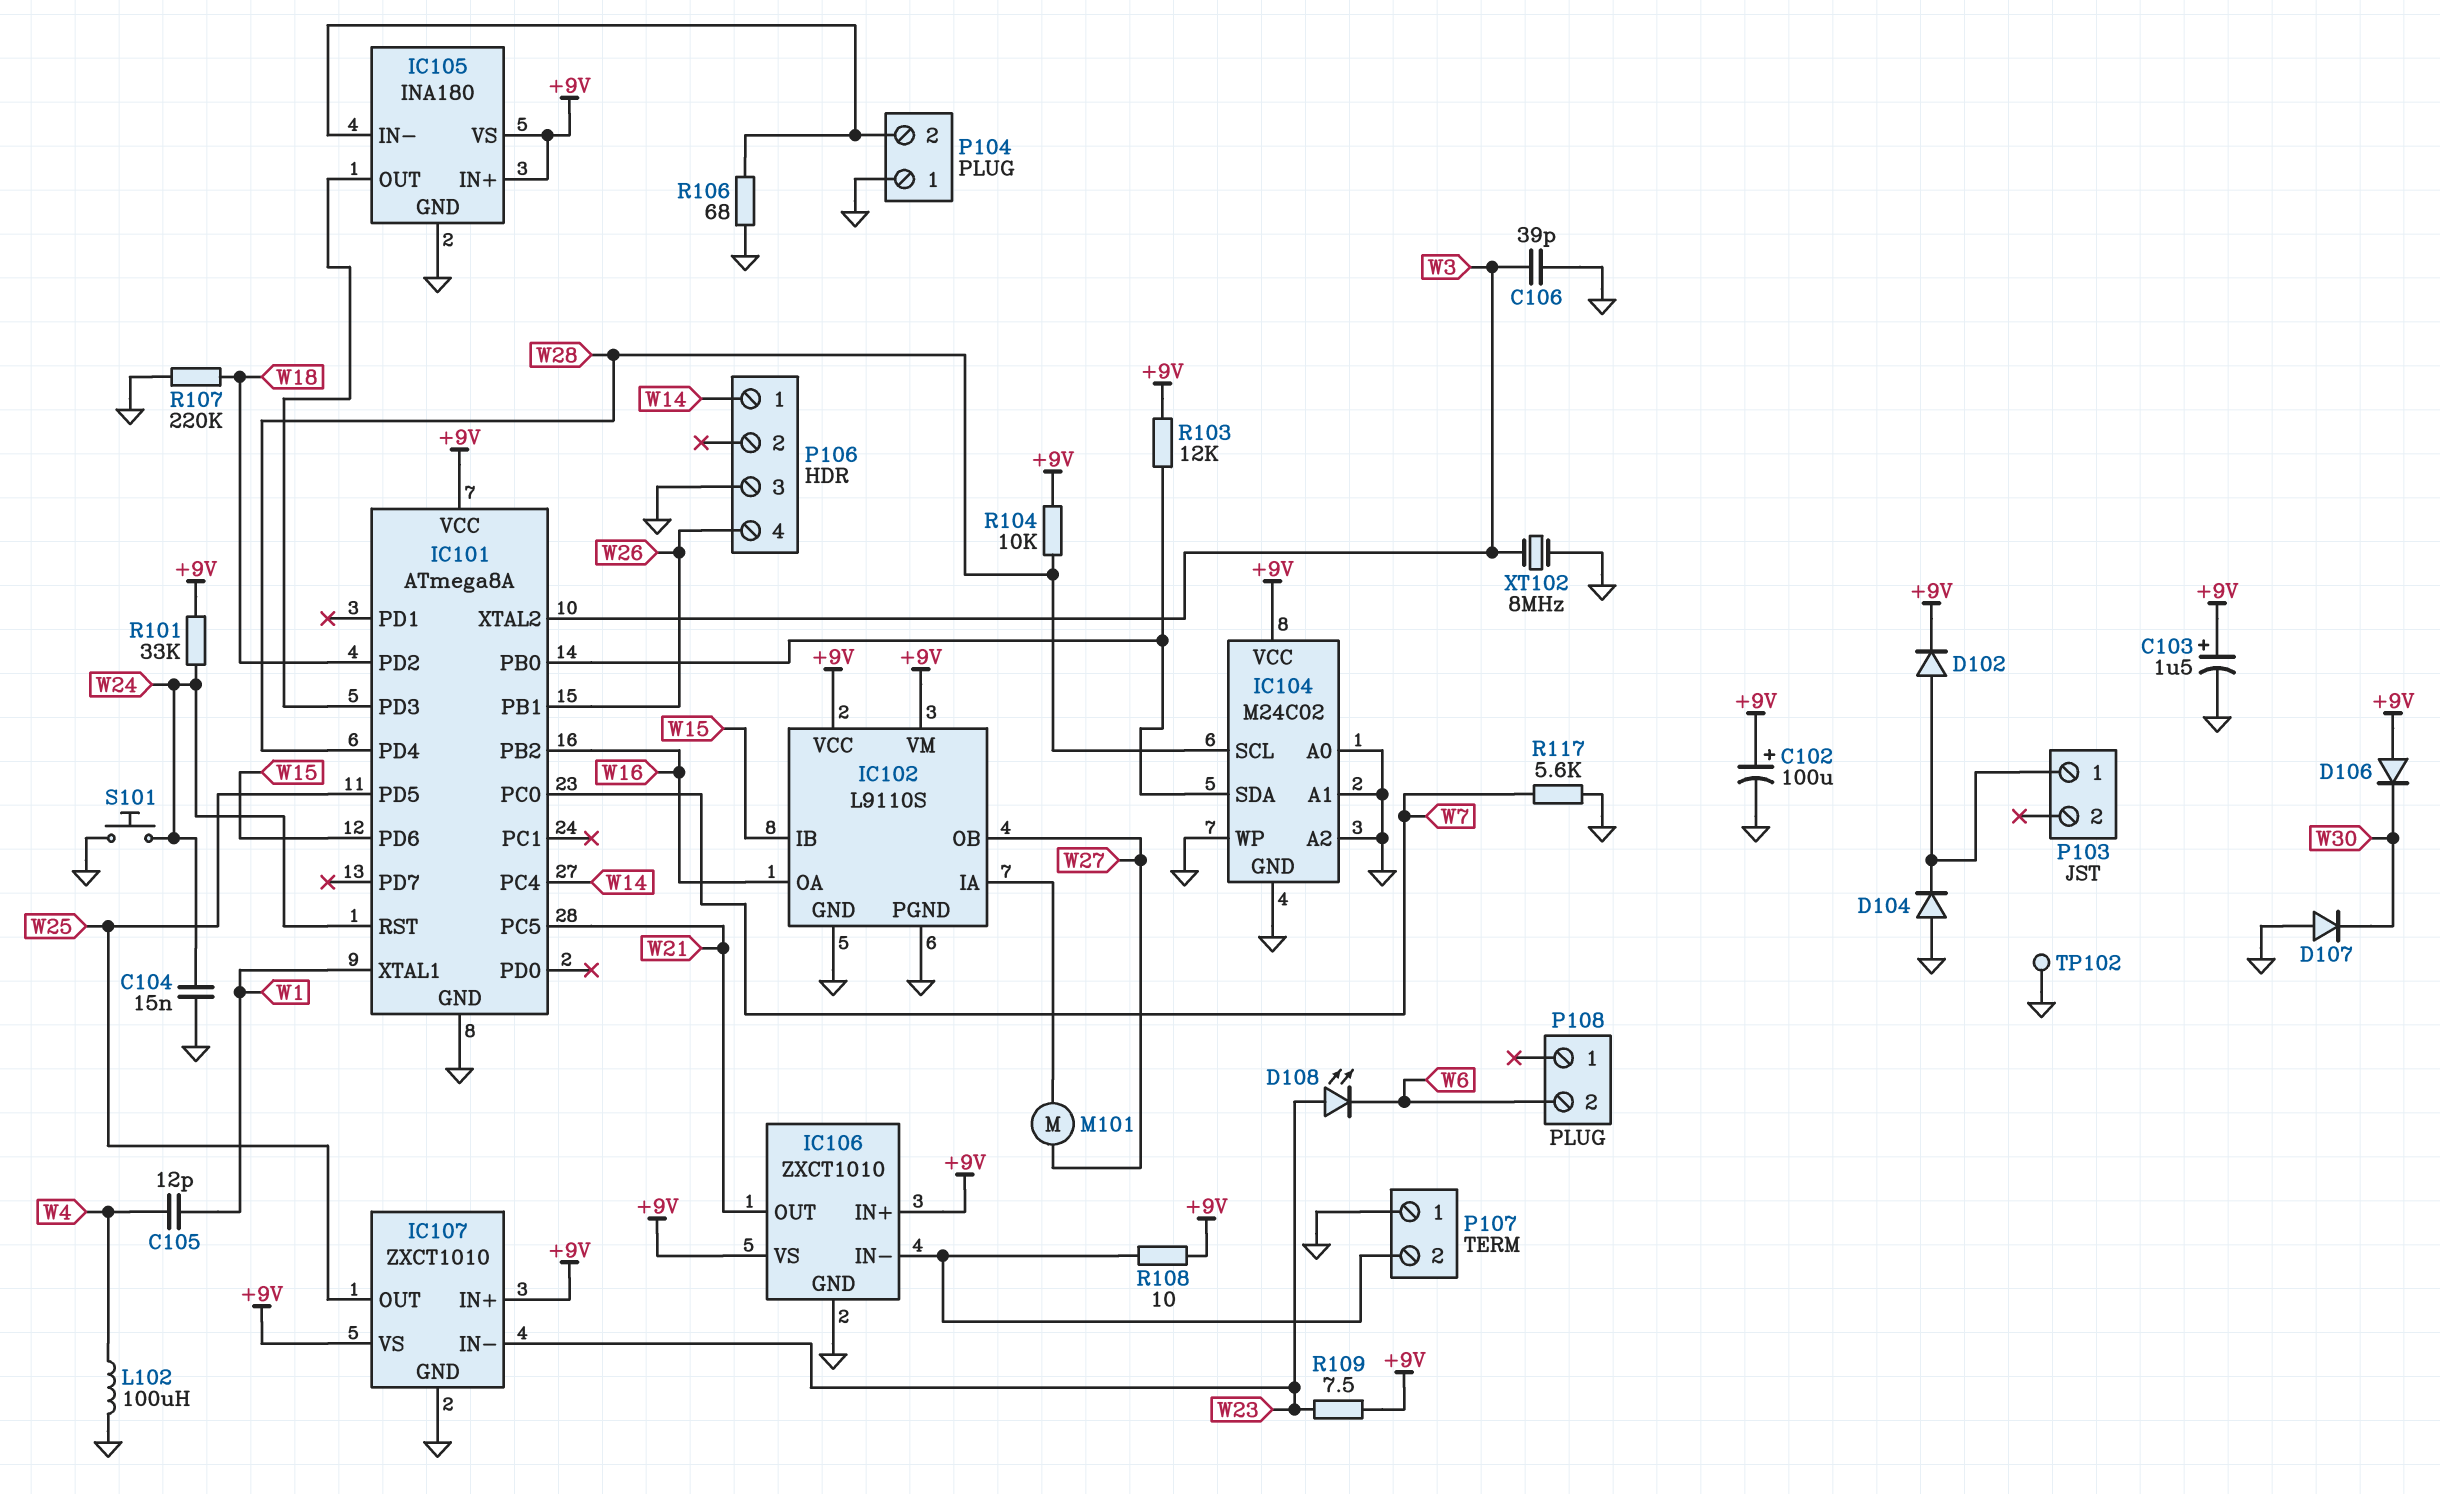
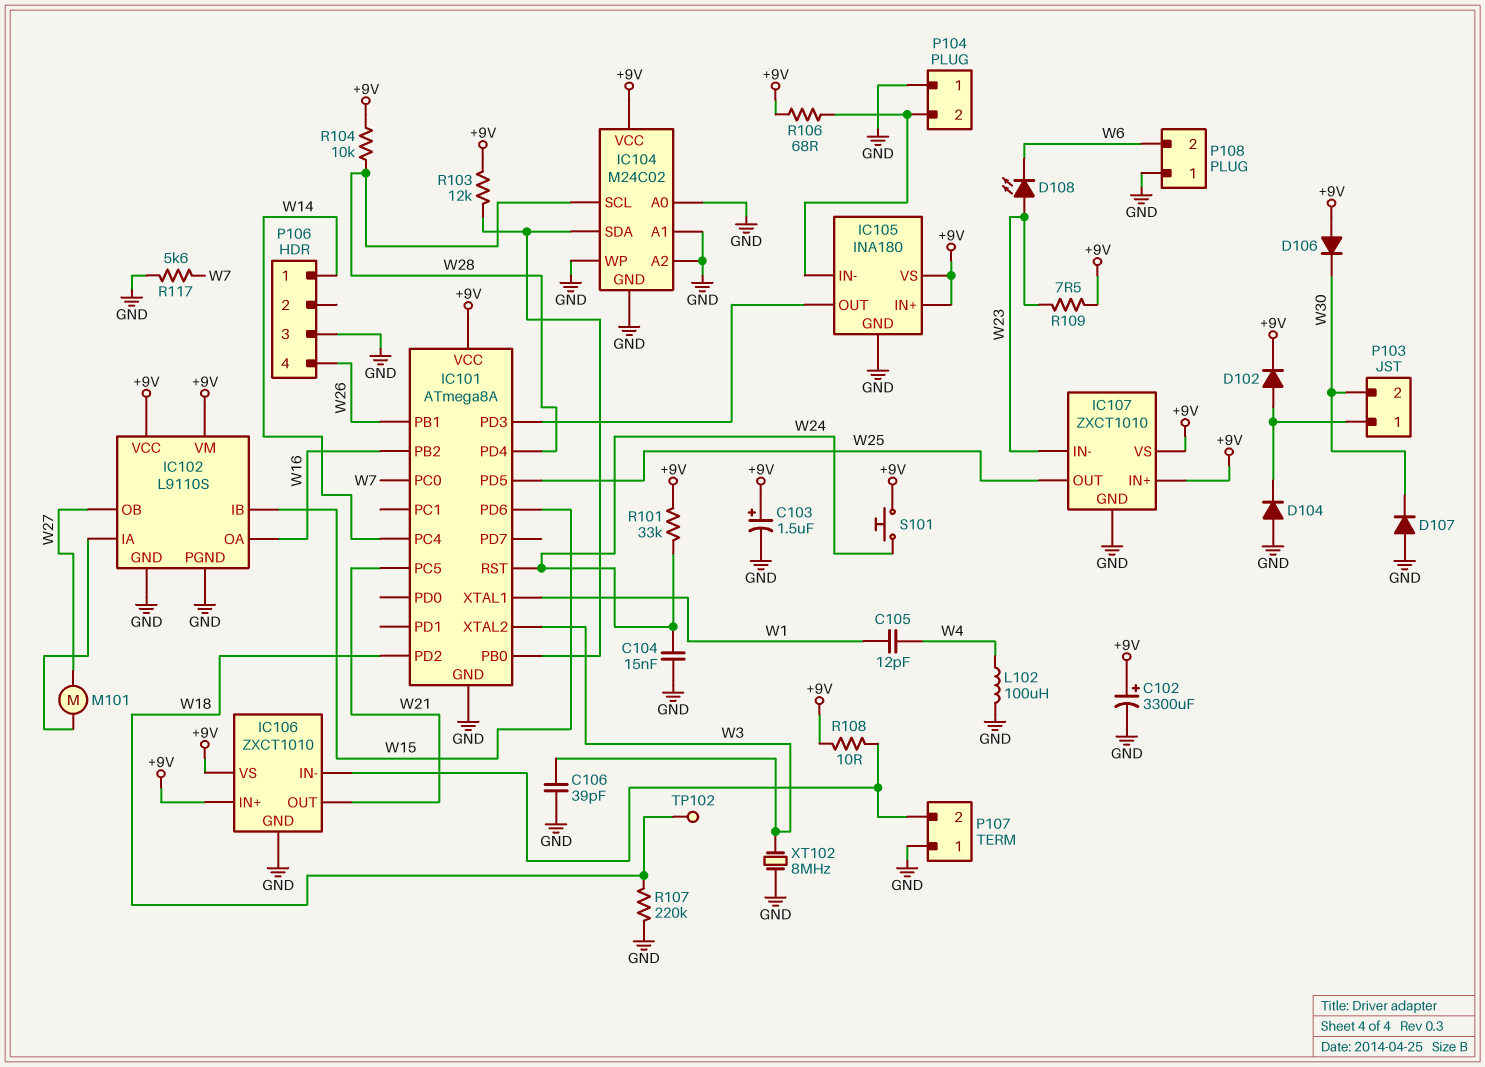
C102: 100uF (plus +9V, minus GND) -> 3300uF (plus +9V, minus GND)
P103 pin 2: none -> W30
P108 pin 1: none -> GND
R106: 68 (GND, IC105/IN-) -> 68 (+9V, IC105/IN-)
S101: button (GND, W24) -> button (+9V, W24)
TP102: test point (GND) -> test point (W18)

